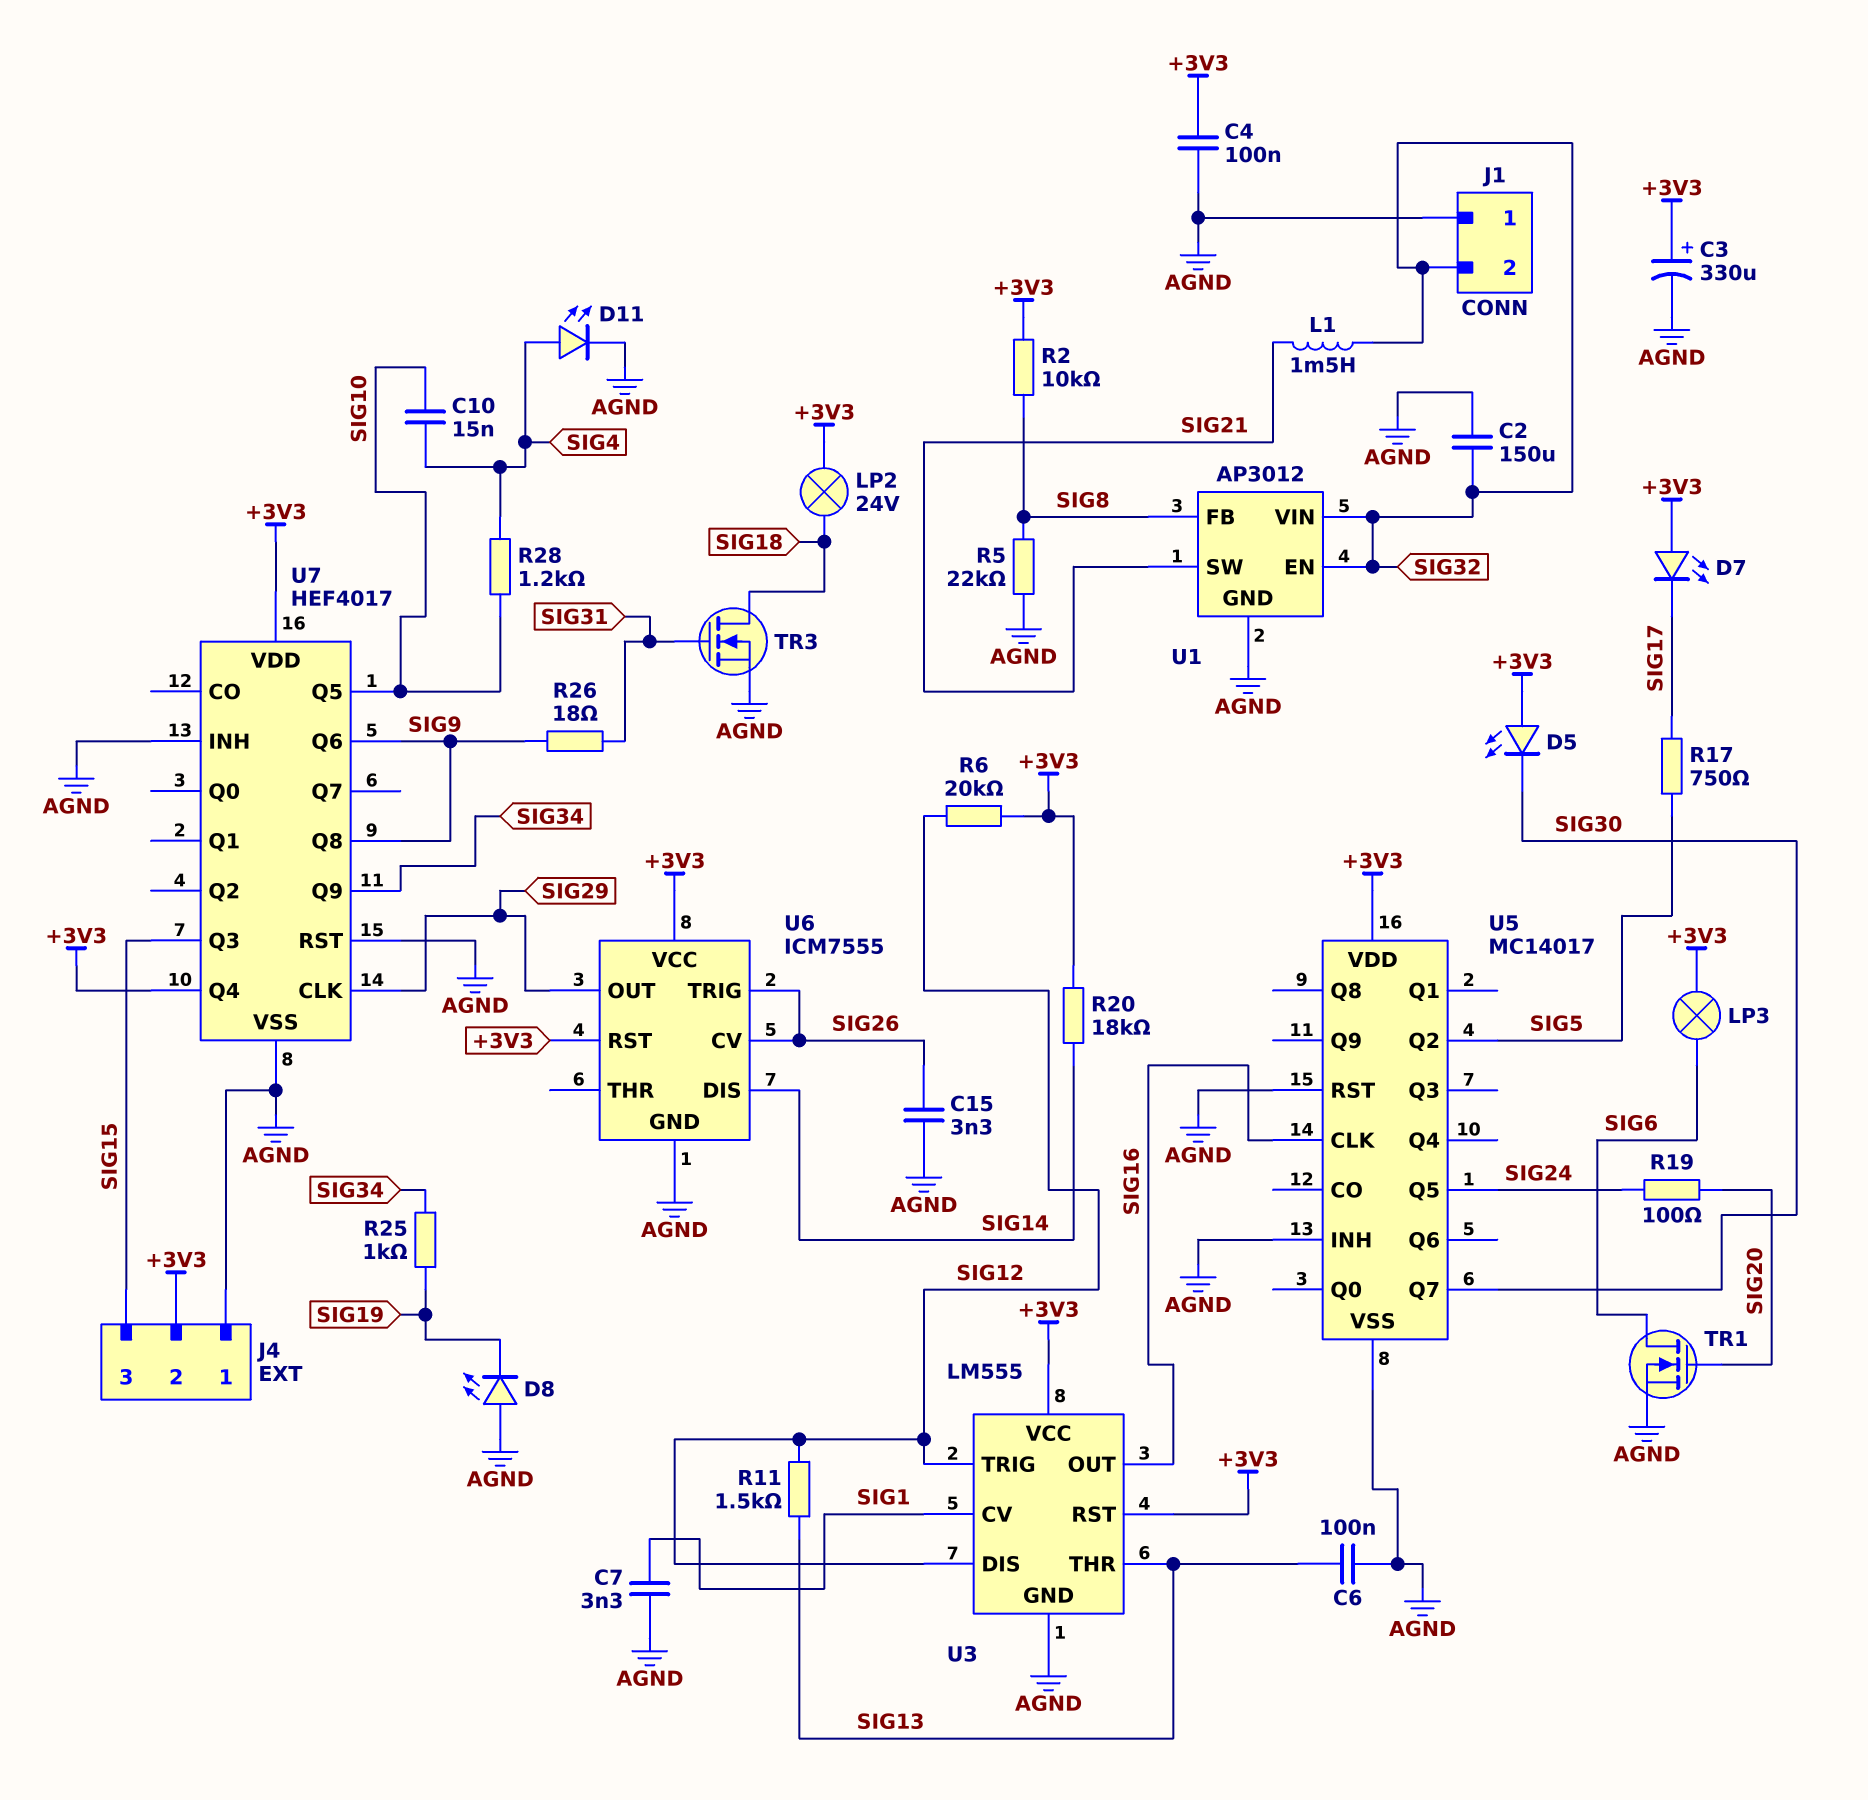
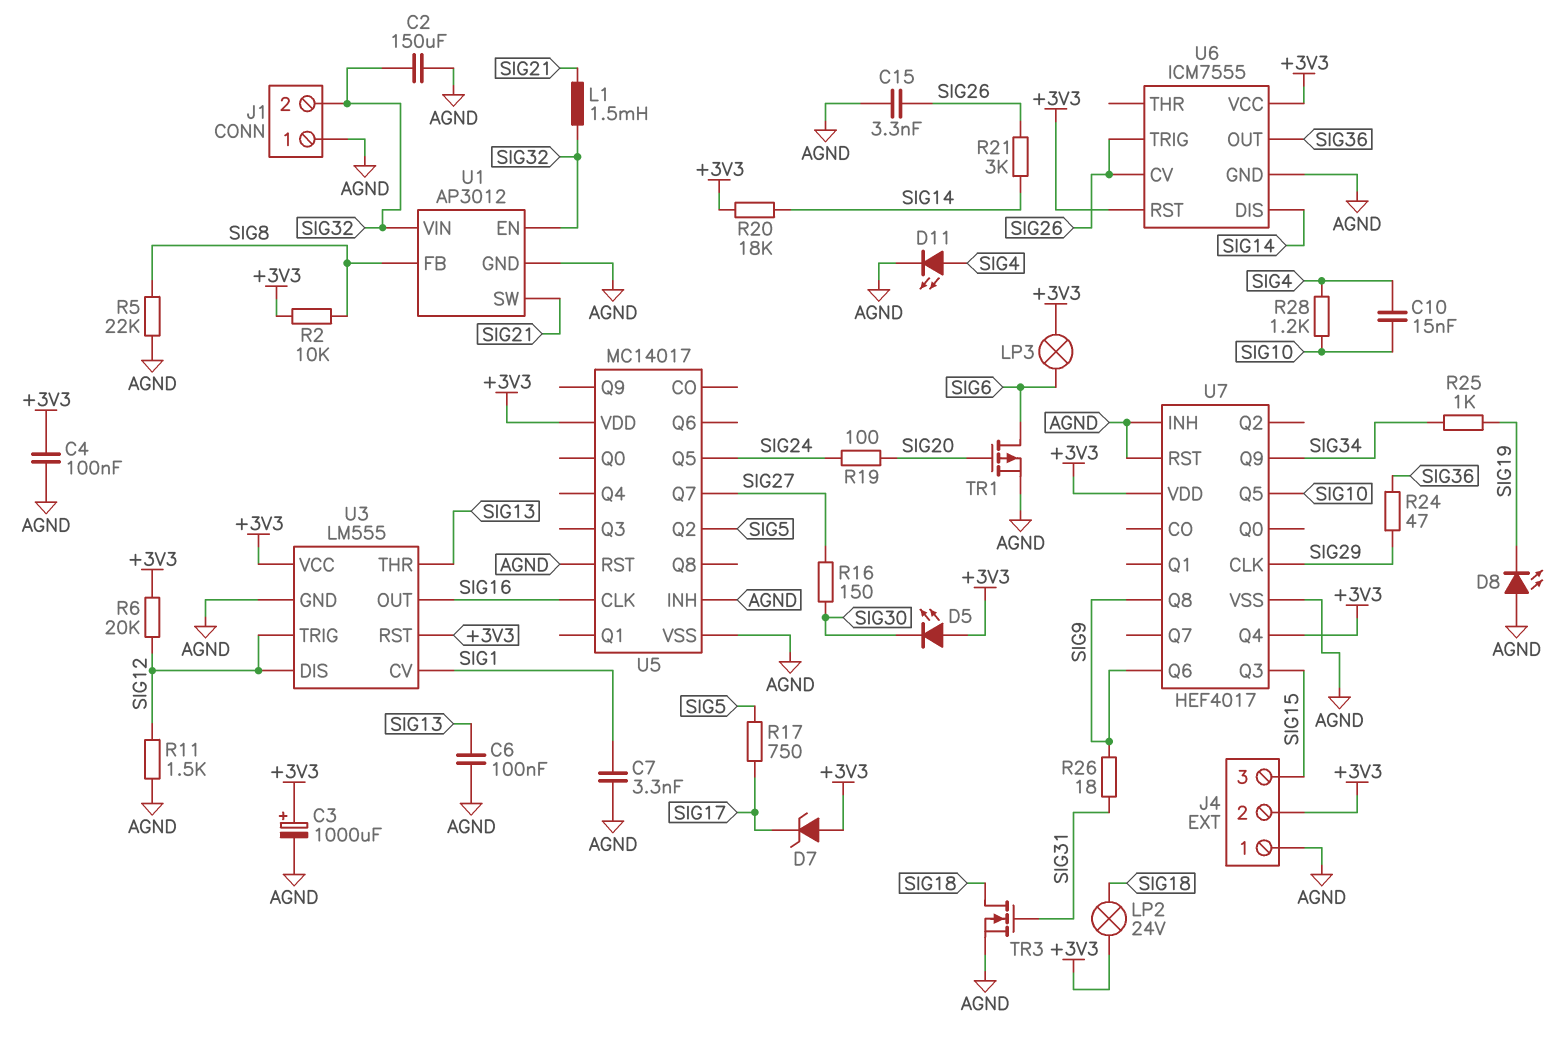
C3: 330uF (plus +3V3, minus AGND) -> 1000uF (plus +3V3, minus AGND)
D7: LED (A +3V3, K SIG17) -> zener (A +3V3, K SIG17)
R11: 1.5k (SIG12, SIG13) -> 1.5k (AGND, SIG12)
R16: none -> 150 (SIG27, SIG30)
R21: none -> 3k (SIG14, SIG26)
R24: none -> 47 (SIG29, SIG36)
TR1: NMOS (G SIG20, D SIG6, S AGND) -> PMOS (G SIG20, D SIG6, S AGND)
U5 pin Q7: SIG30 -> SIG27
U6 pin OUT: SIG29 -> SIG36

